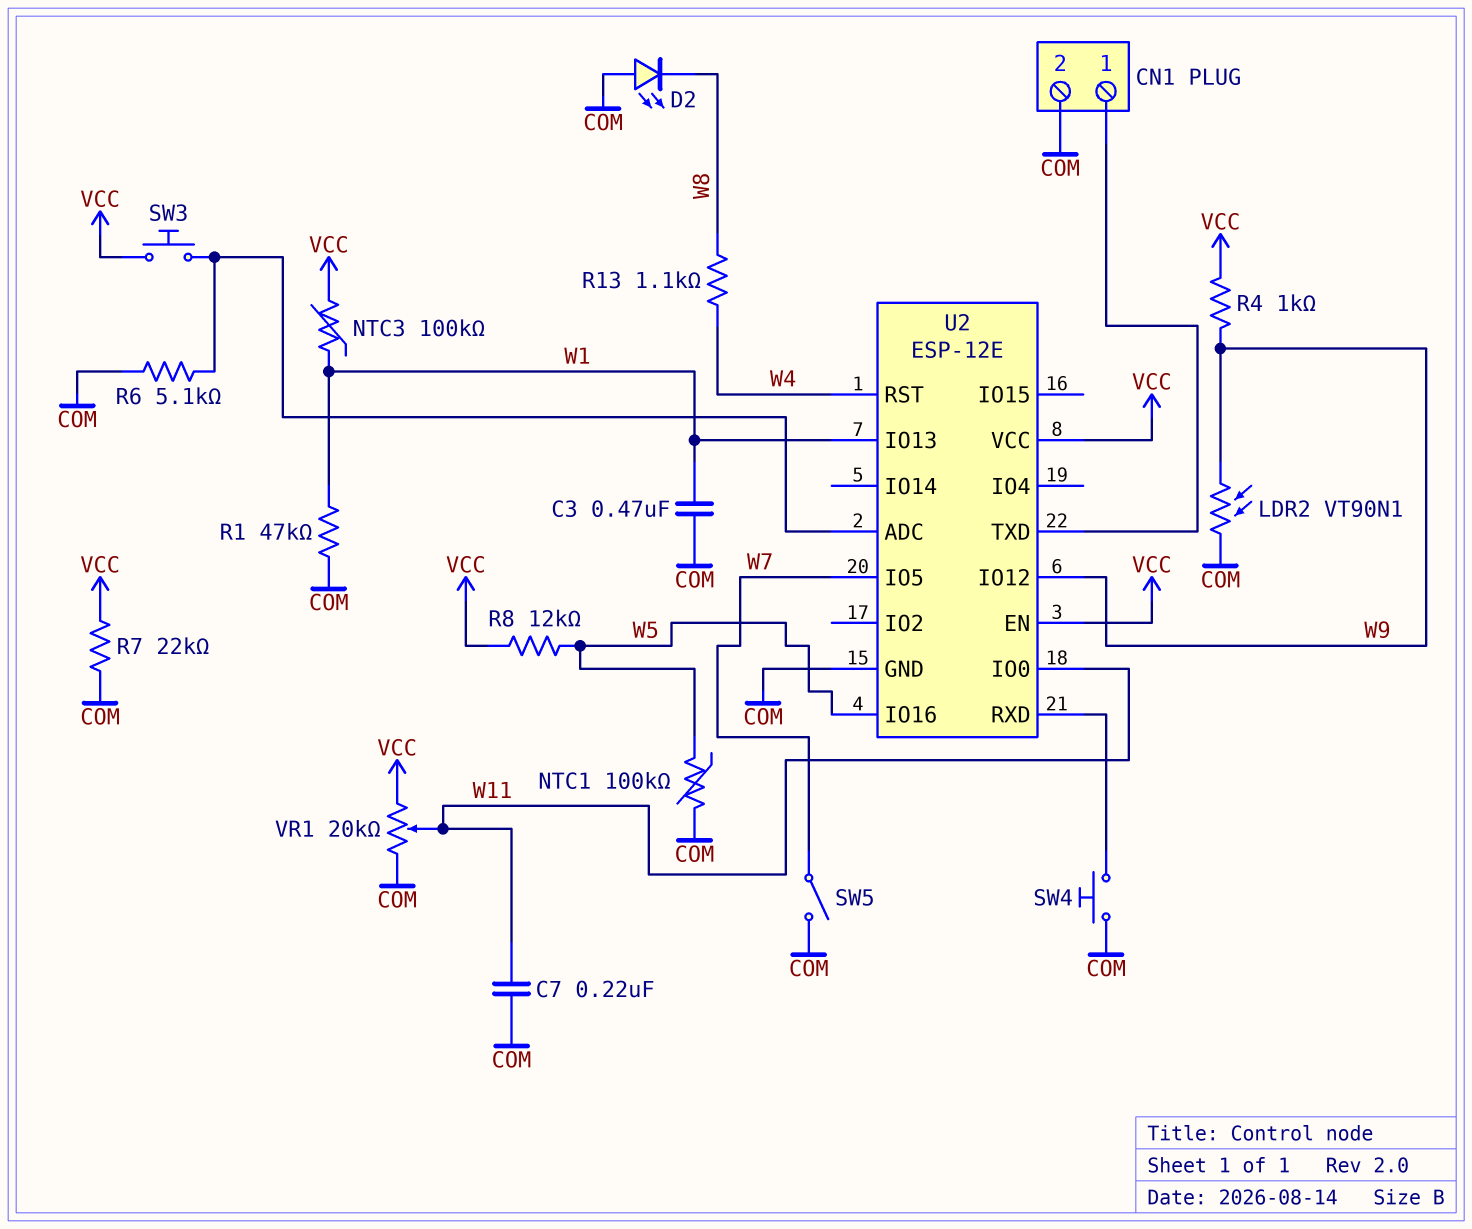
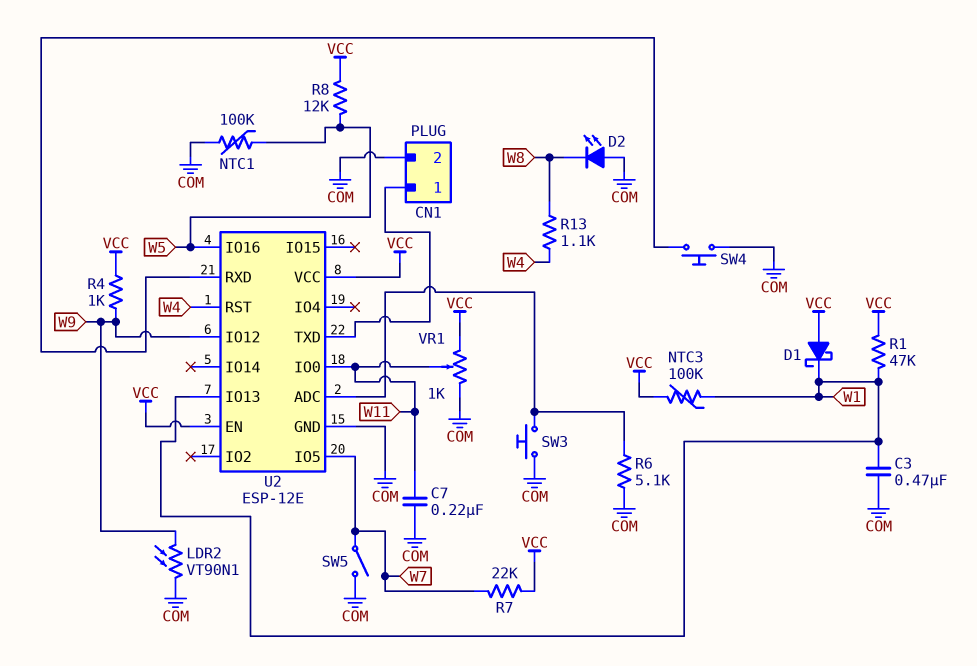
D1: none -> schottky (A VCC, K W1)
R1: 47k (COM, W1) -> 47k (VCC, W1)
R7: 22k (COM, VCC) -> 22k (VCC, W7)
SW3: button (U2/ADC, VCC) -> button (COM, U2/ADC)
VR1: 20k (COM, VCC, wiper W11) -> 1k (COM, VCC, wiper W11)

